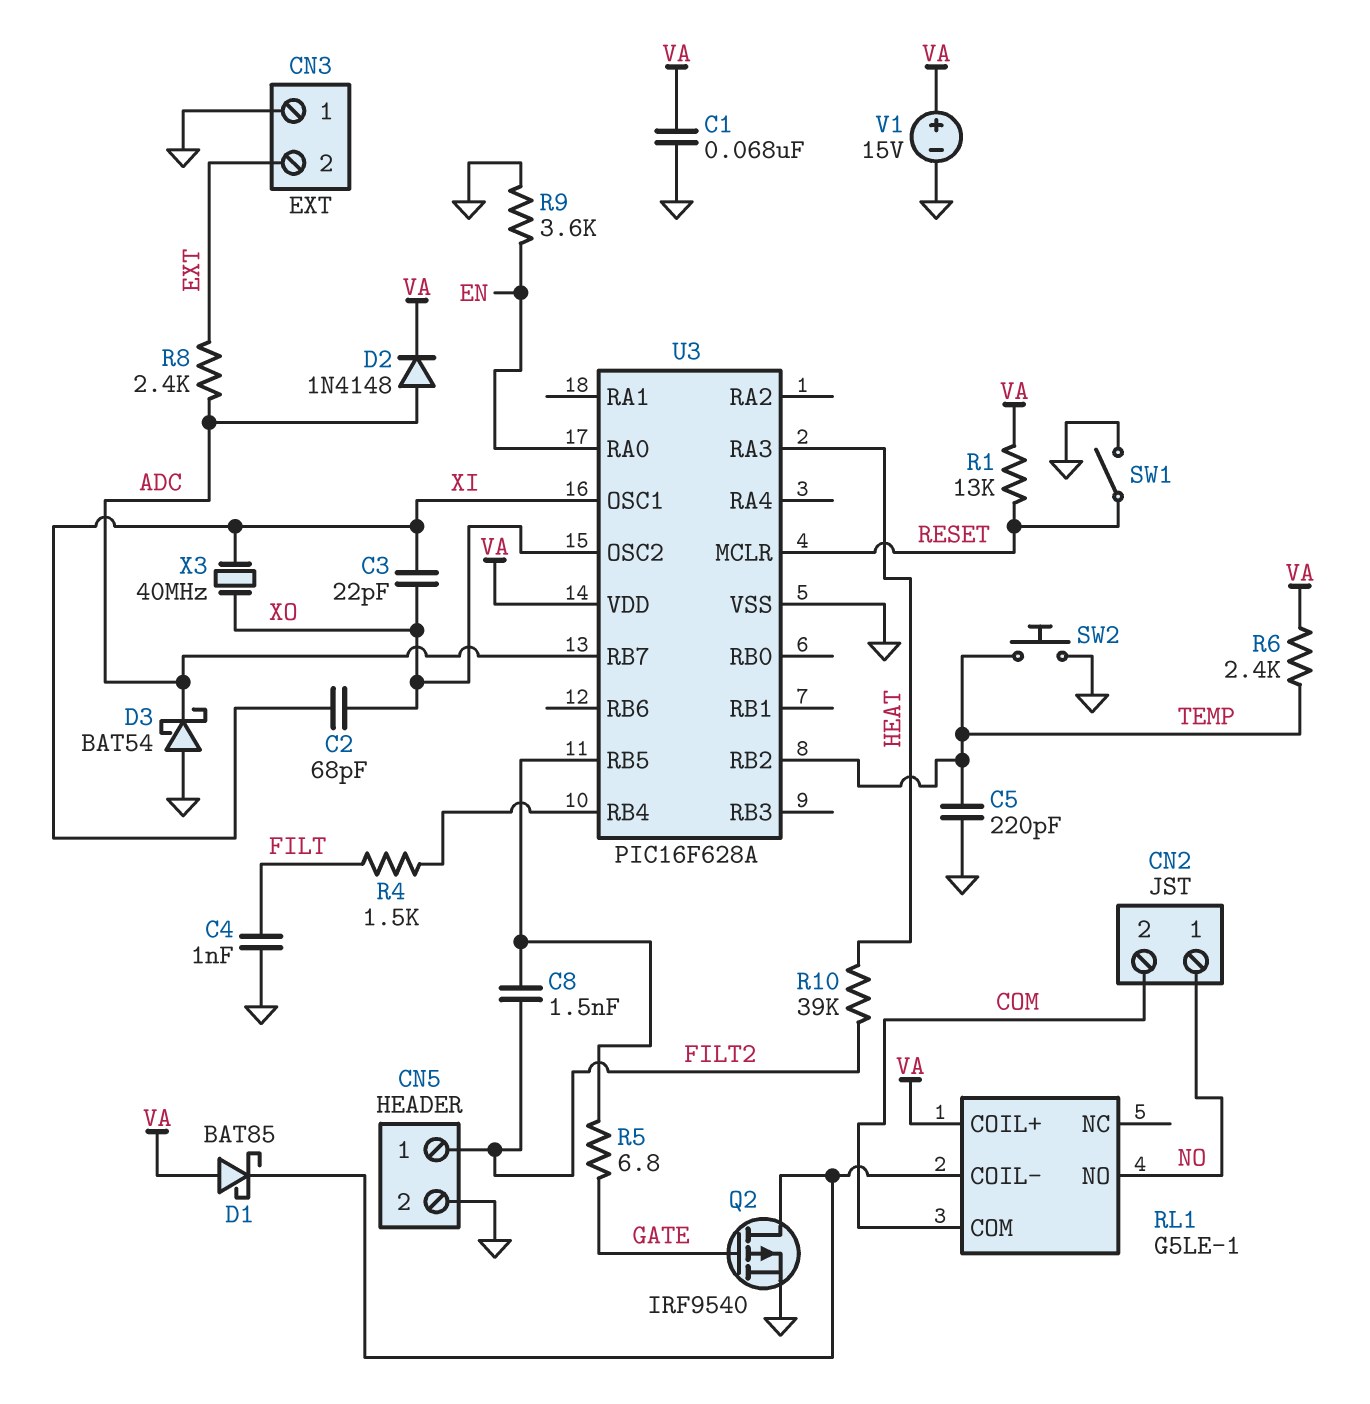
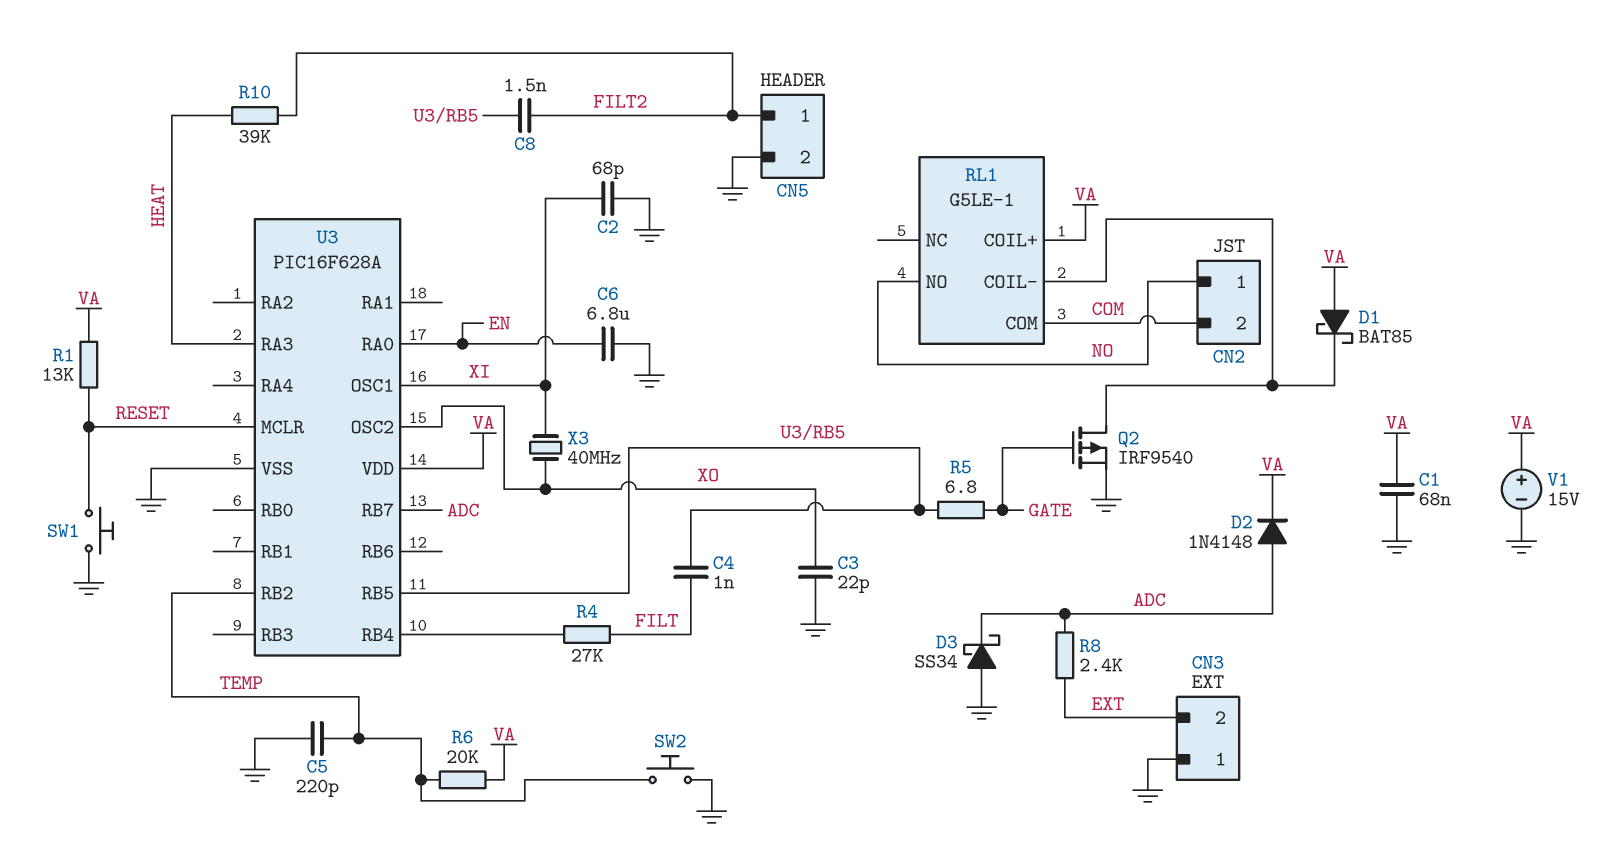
C2: 68pF (XI, XO) -> 68pF (GND, XI)
C3: 22pF (XI, XO) -> 22pF (GND, XO)
C4: 1nF (FILT, GND) -> 1nF (FILT, U3/RB5)
C6: none -> 6.8uF (EN, GND)
D3: schottky BAT54 (A GND, K ADC) -> schottky SS34 (A GND, K ADC)
R4: 1.5k (FILT, U3/RB4) -> 27k (FILT, U3/RB4)
R6: 2.4k (TEMP, VA) -> 20k (TEMP, VA)
R9: 3.6k (EN, GND) -> none
SW1: switch (GND, RESET) -> button (GND, RESET)

